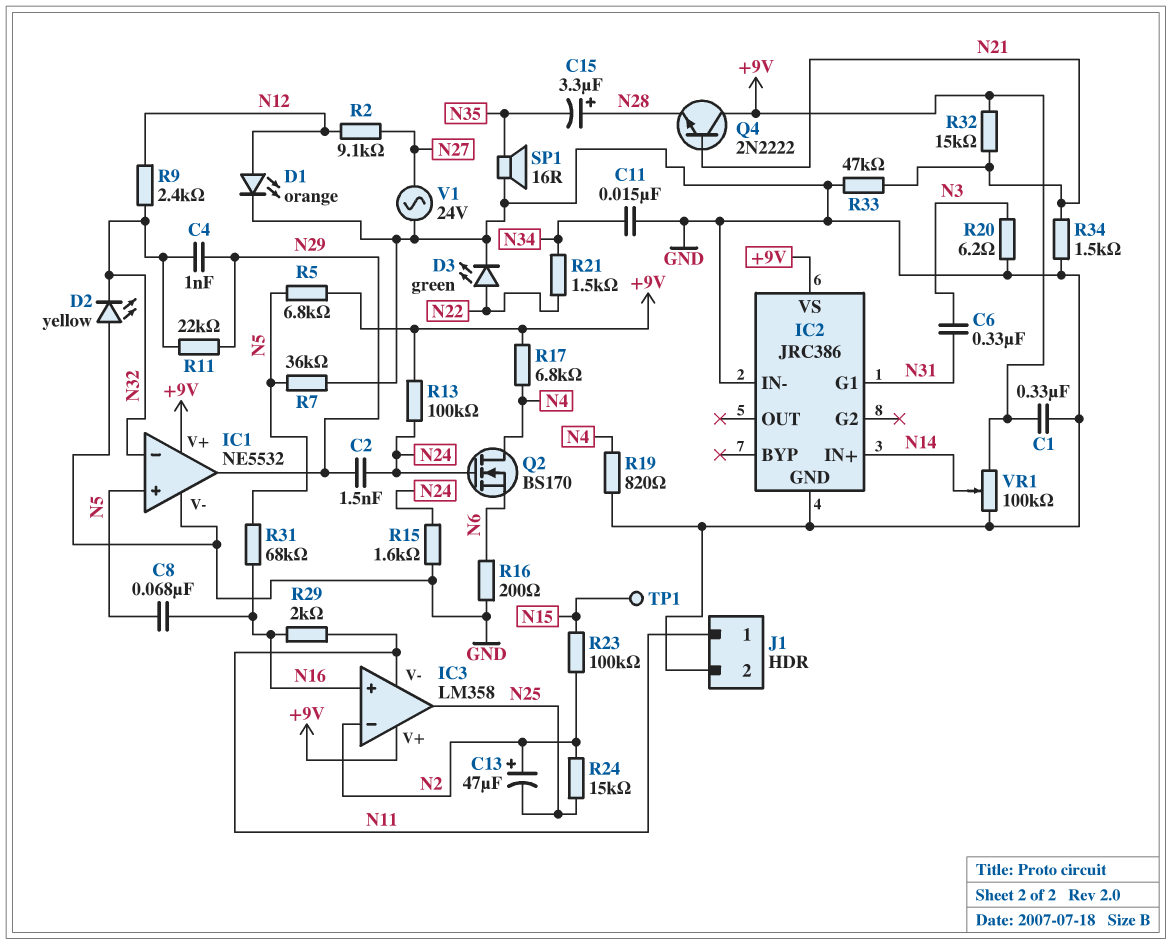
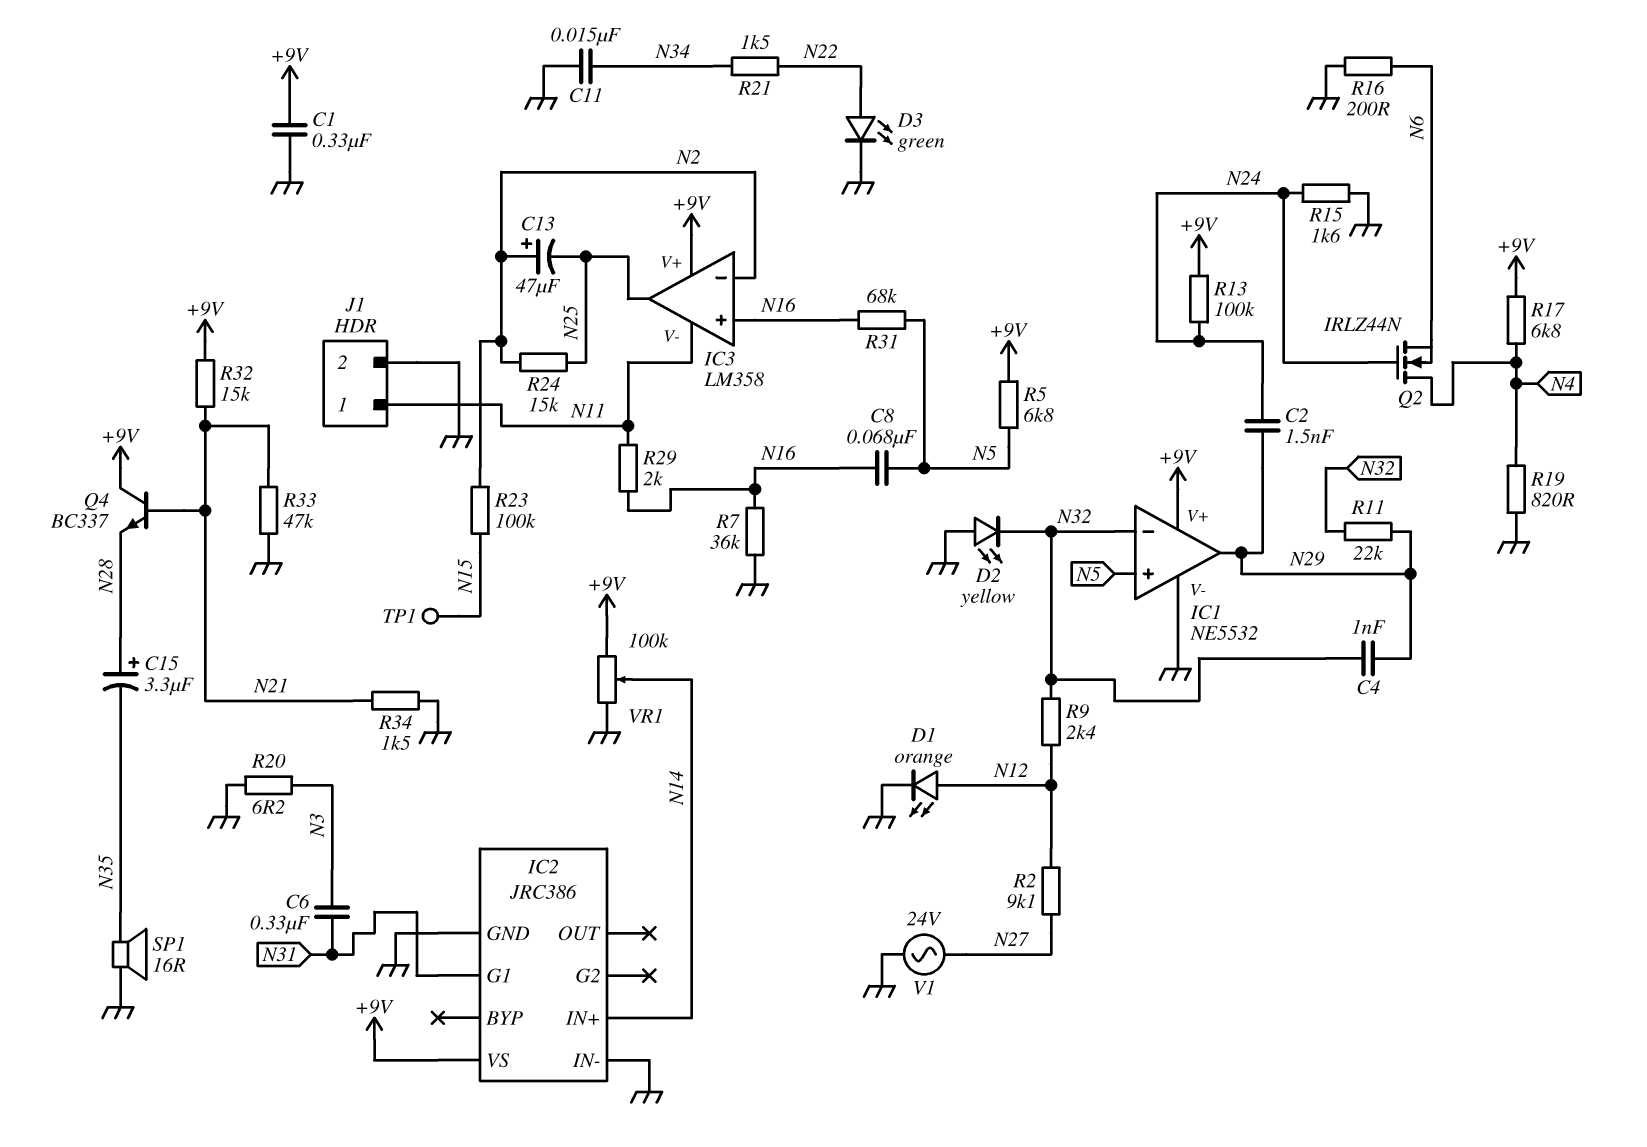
Q2: NMOS BS170 (G N24, D N4, S N6) -> NMOS IRLZ44N (G N24, D N4, S N6)
Q4: NPN 2N2222 (B N21, C +9V, E N28) -> NPN BC337 (B N21, C +9V, E N28)
R7: 36k (GND, N5) -> 36k (GND, N16)

